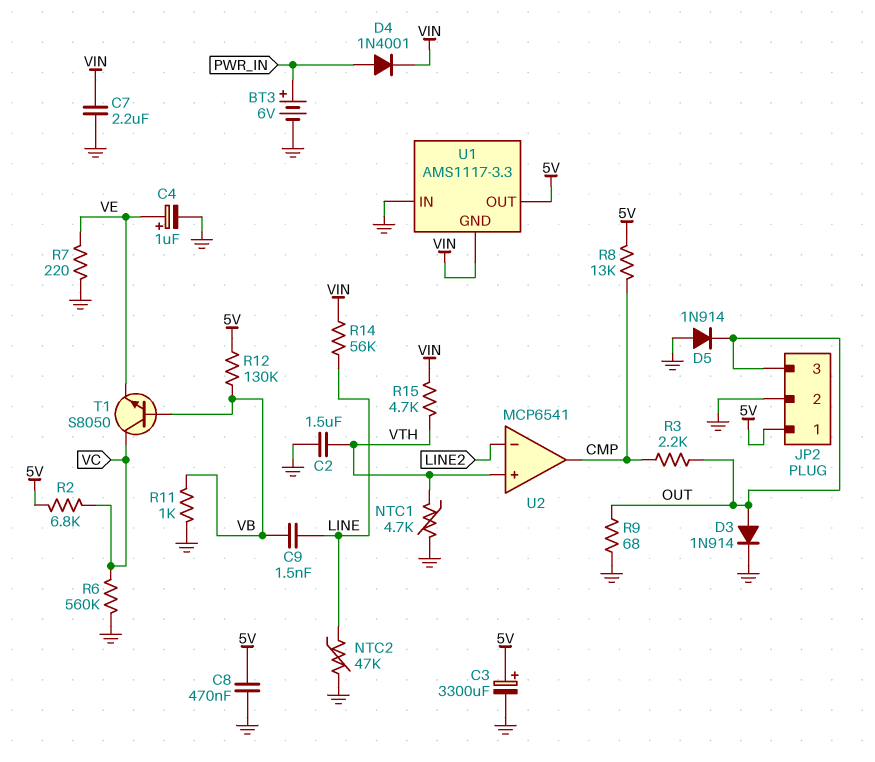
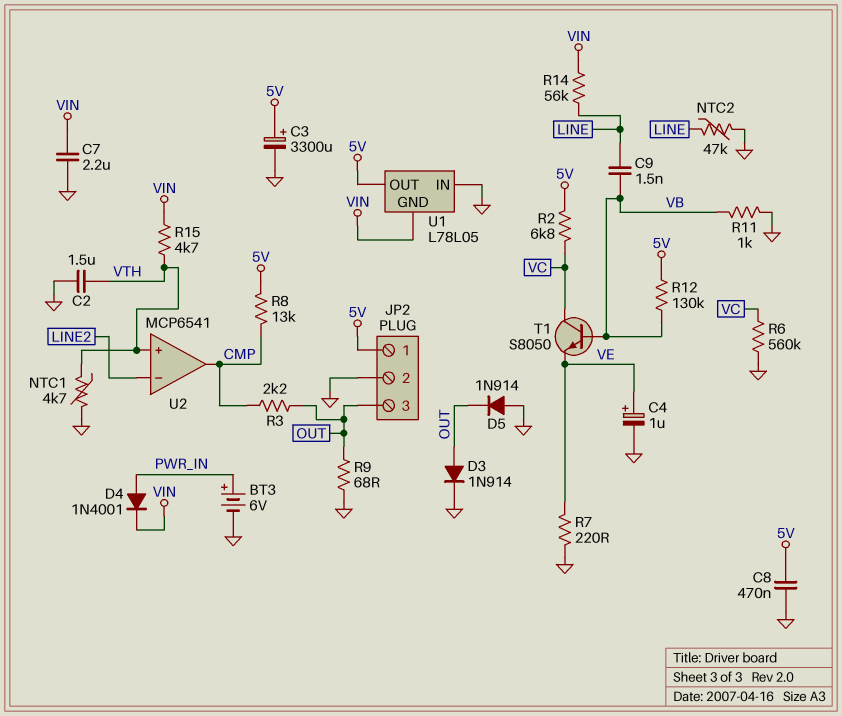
U1: AMS1117-3.3 -> L78L05

